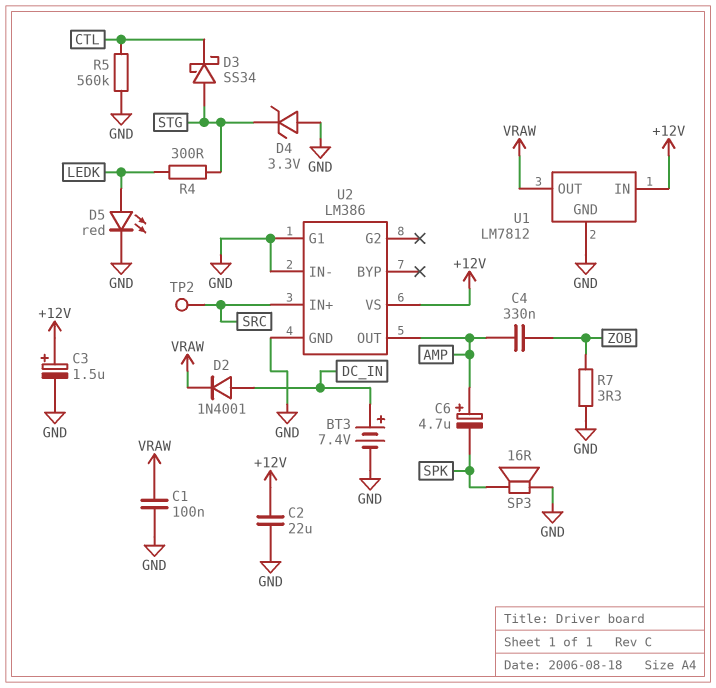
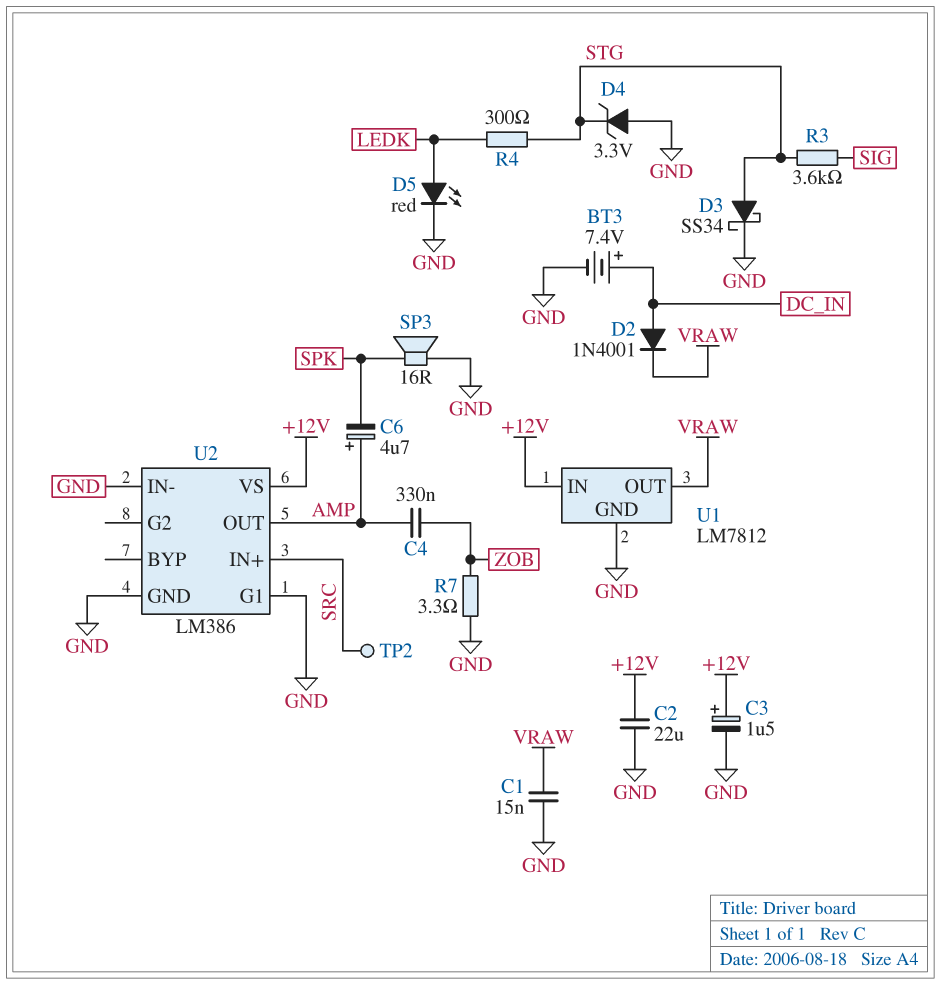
C1: 100nF (GND, VRAW) -> 15nF (GND, VRAW)
D3: schottky SS34 (A STG, K CTL) -> schottky SS34 (A STG, K GND)
R3: none -> 3.6k (SIG, STG)
R5: 560k (CTL, GND) -> none

